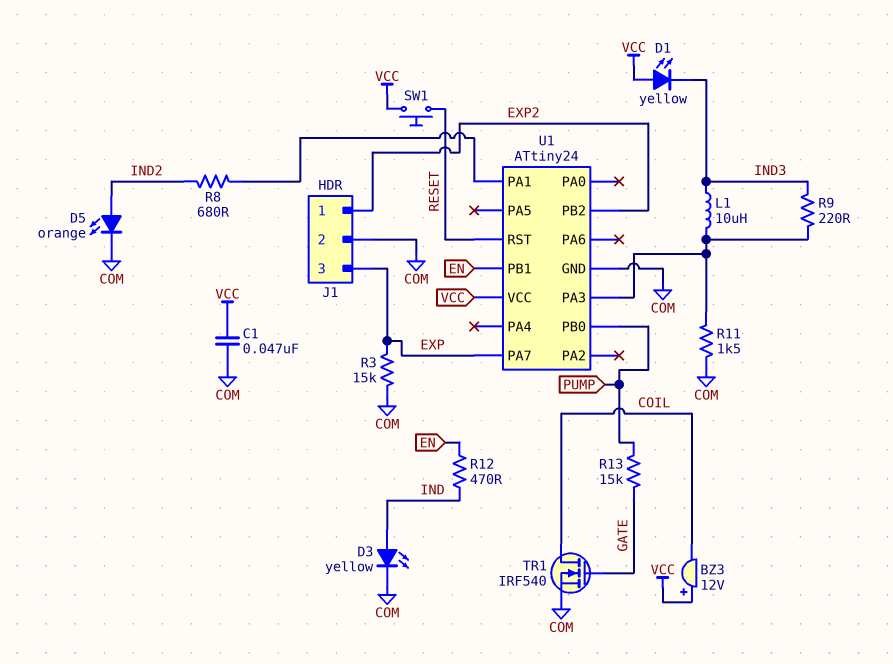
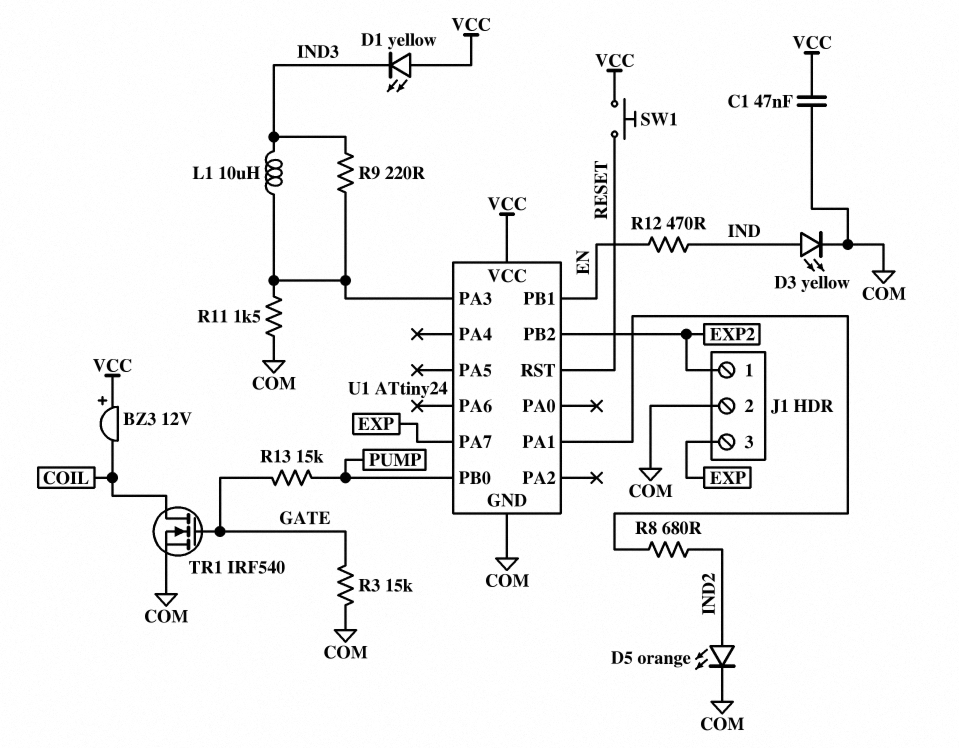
R3: 15k (COM, EXP) -> 15k (COM, GATE)

